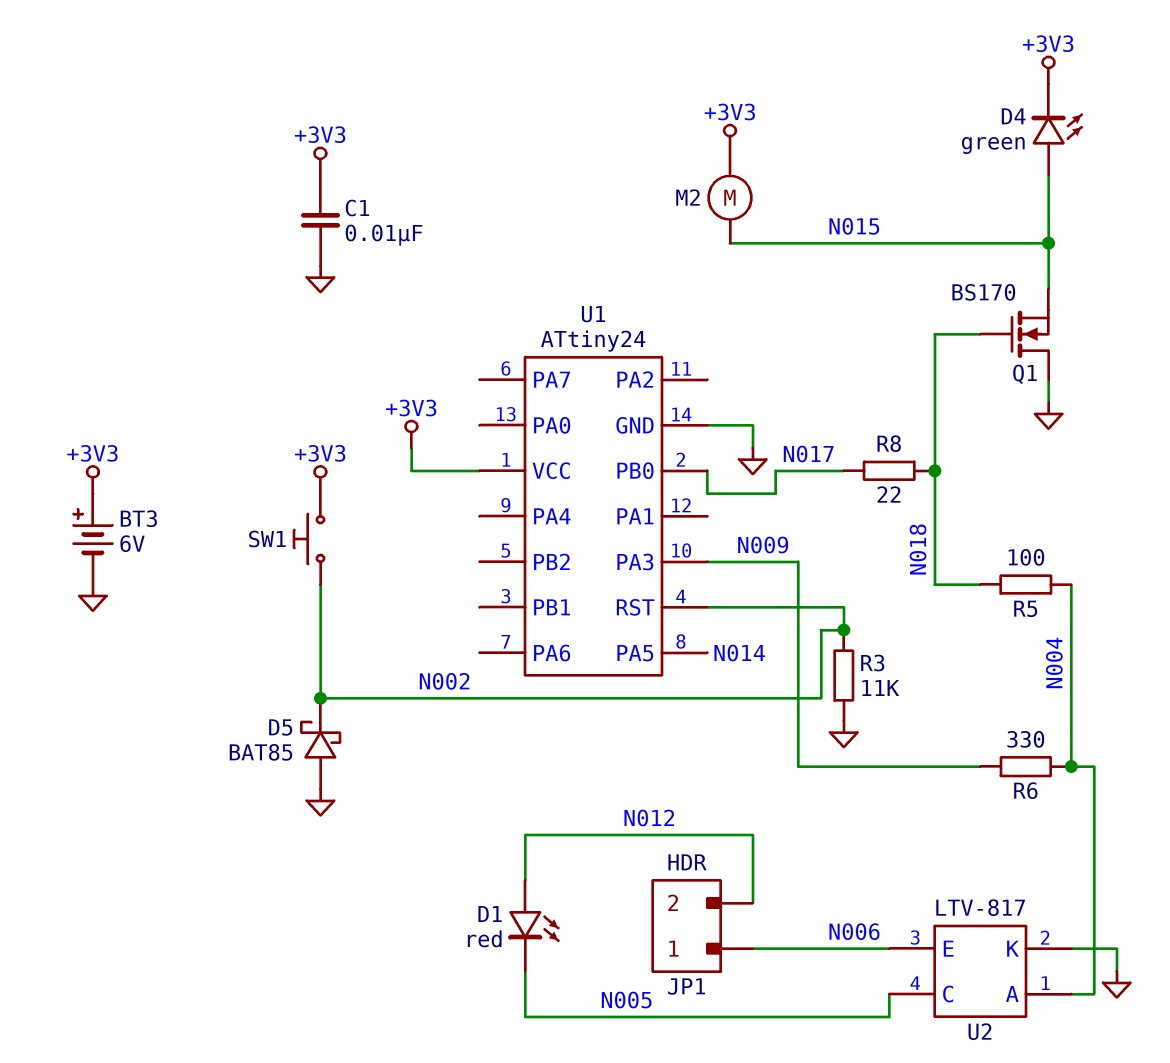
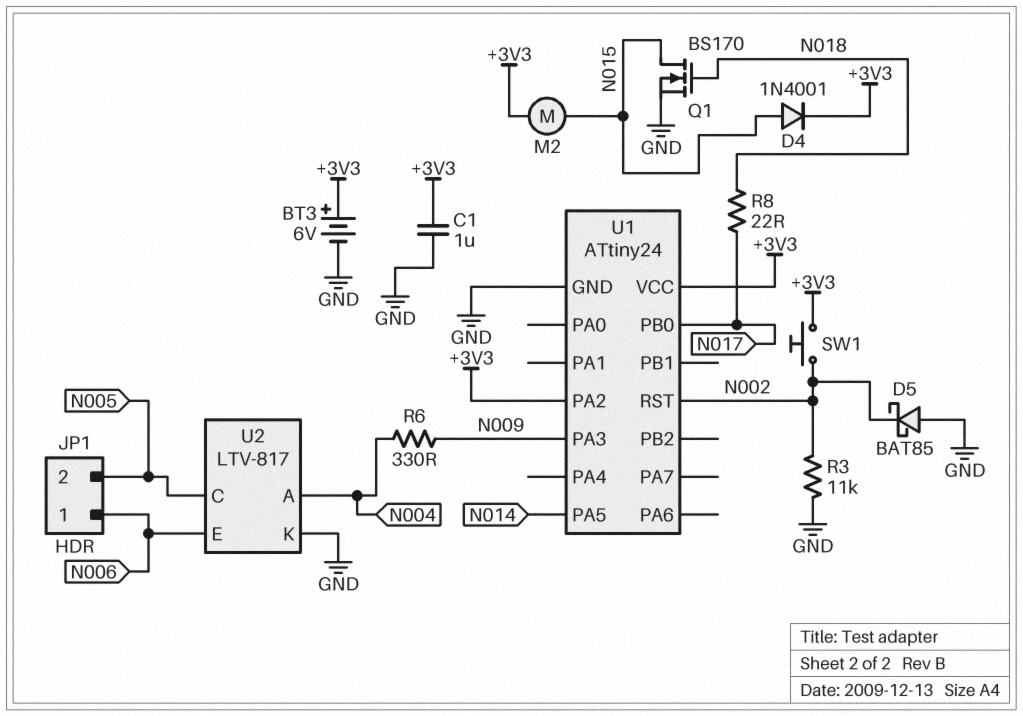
C1: 10nF (+3V3, GND) -> 1uF (+3V3, GND)
D1: LED red (A N012, K N005) -> none
D4: LED green (A N015, K +3V3) -> diode 1N4001 (A N015, K +3V3)
JP1 pin 2: N012 -> N005
Q1: NMOS BS170 (G N018, D GND, S N015) -> NMOS BS170 (G N018, D N015, S GND)
R5: 100 (N004, N018) -> none
U1 pin PA2: none -> +3V3

